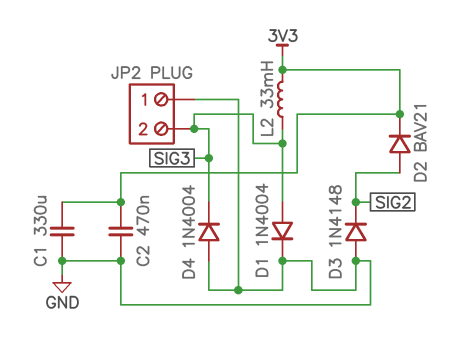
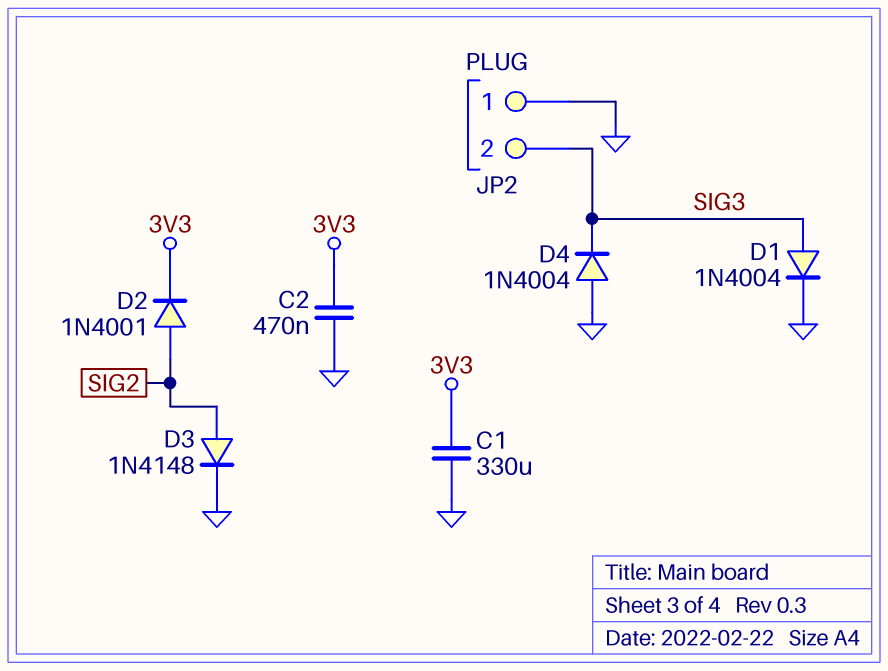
D2: diode BAV21 (A SIG2, K 3V3) -> diode 1N4001 (A SIG2, K 3V3)
D3: diode 1N4148 (A GND, K SIG2) -> diode 1N4148 (A SIG2, K GND)
L2: 33mH (3V3, SIG3) -> none

